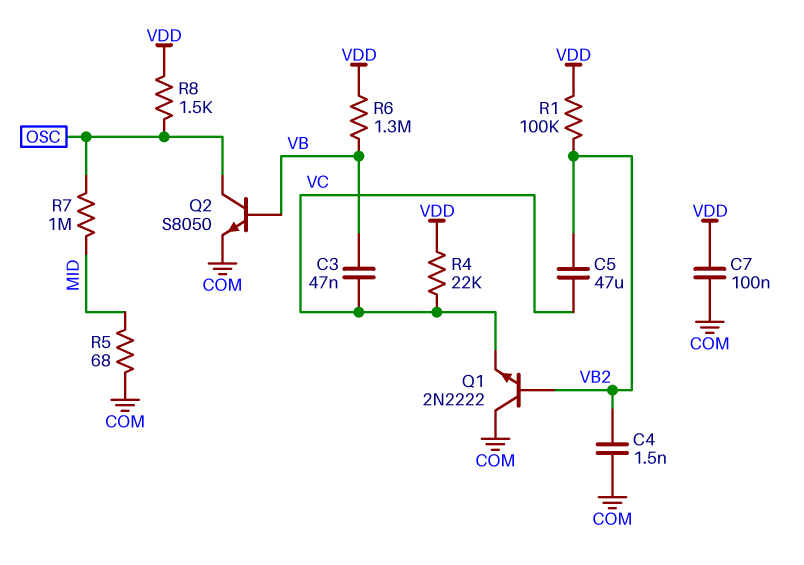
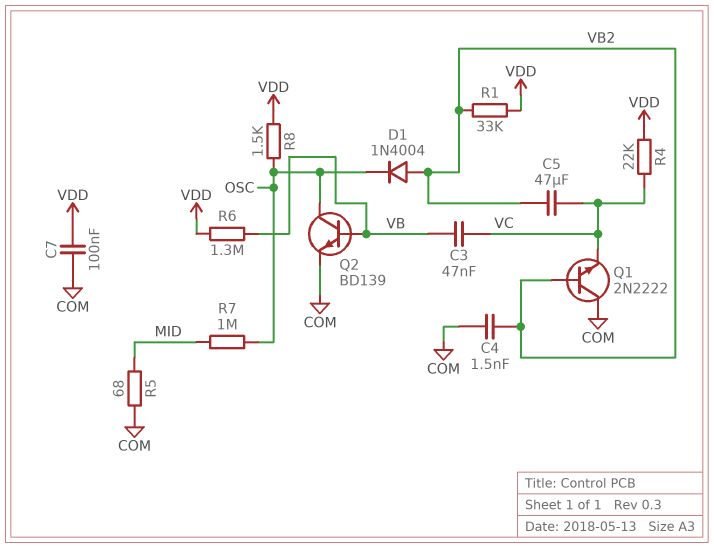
D1: none -> diode 1N4004 (A VB2, K OSC)
Q2: NPN S8050 (B VB, C OSC, E COM) -> NPN BD139 (B VB, C OSC, E COM)
R1: 100k (VB2, VDD) -> 33k (VB2, VDD)

